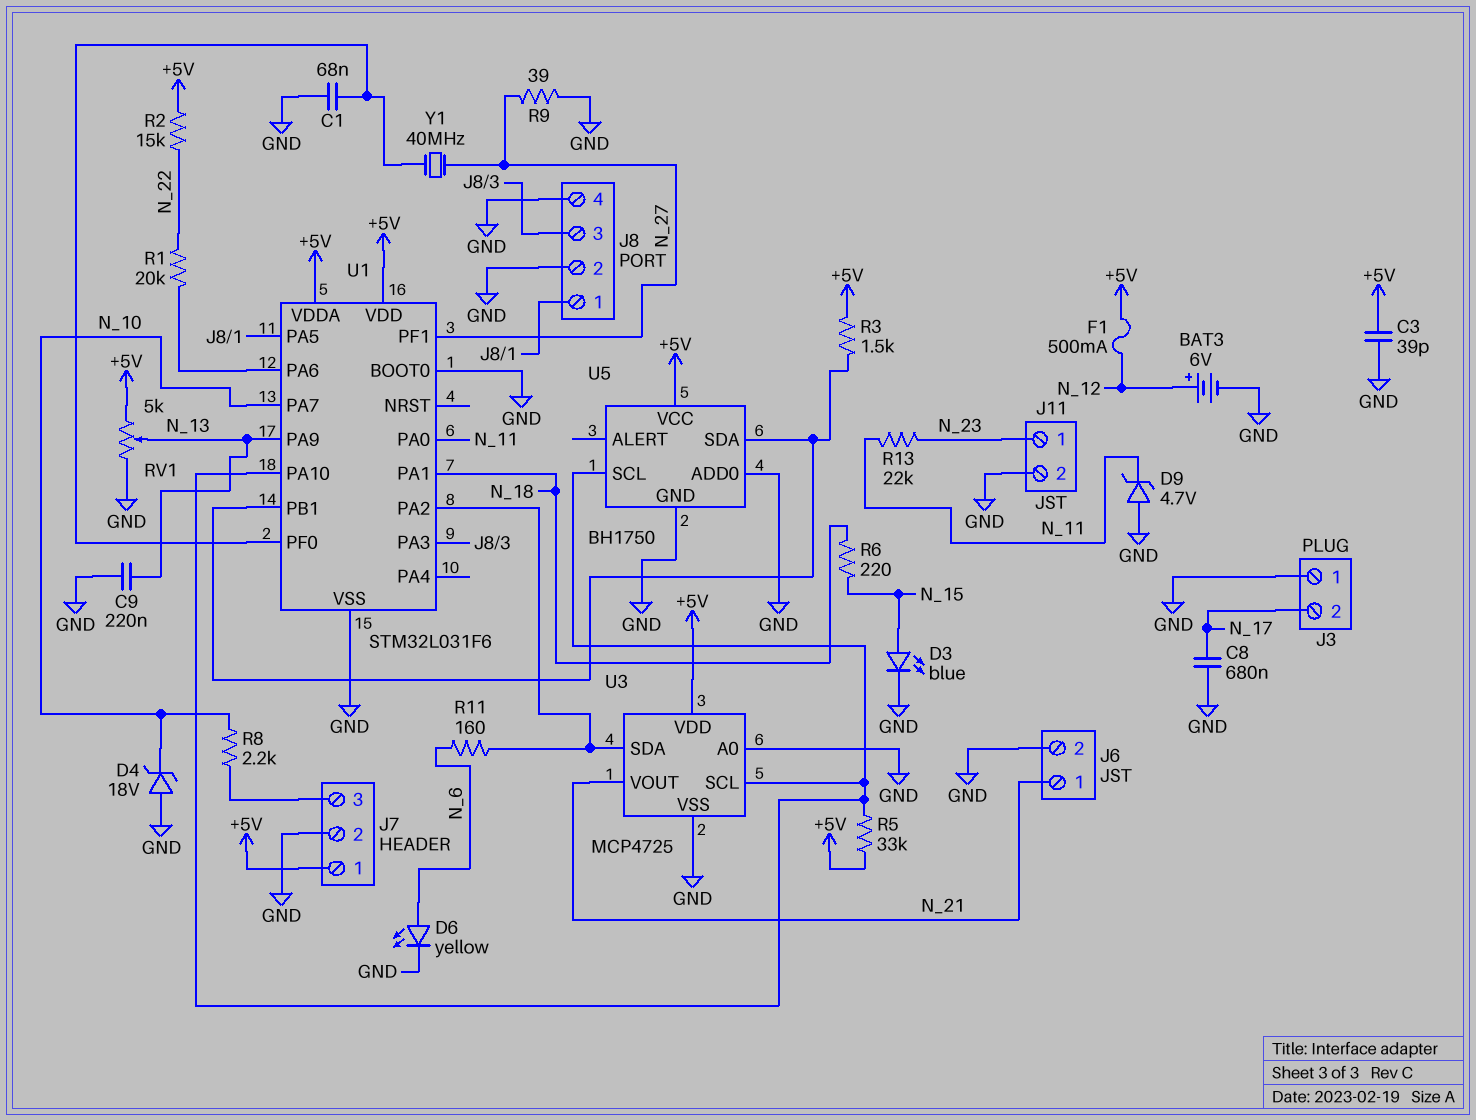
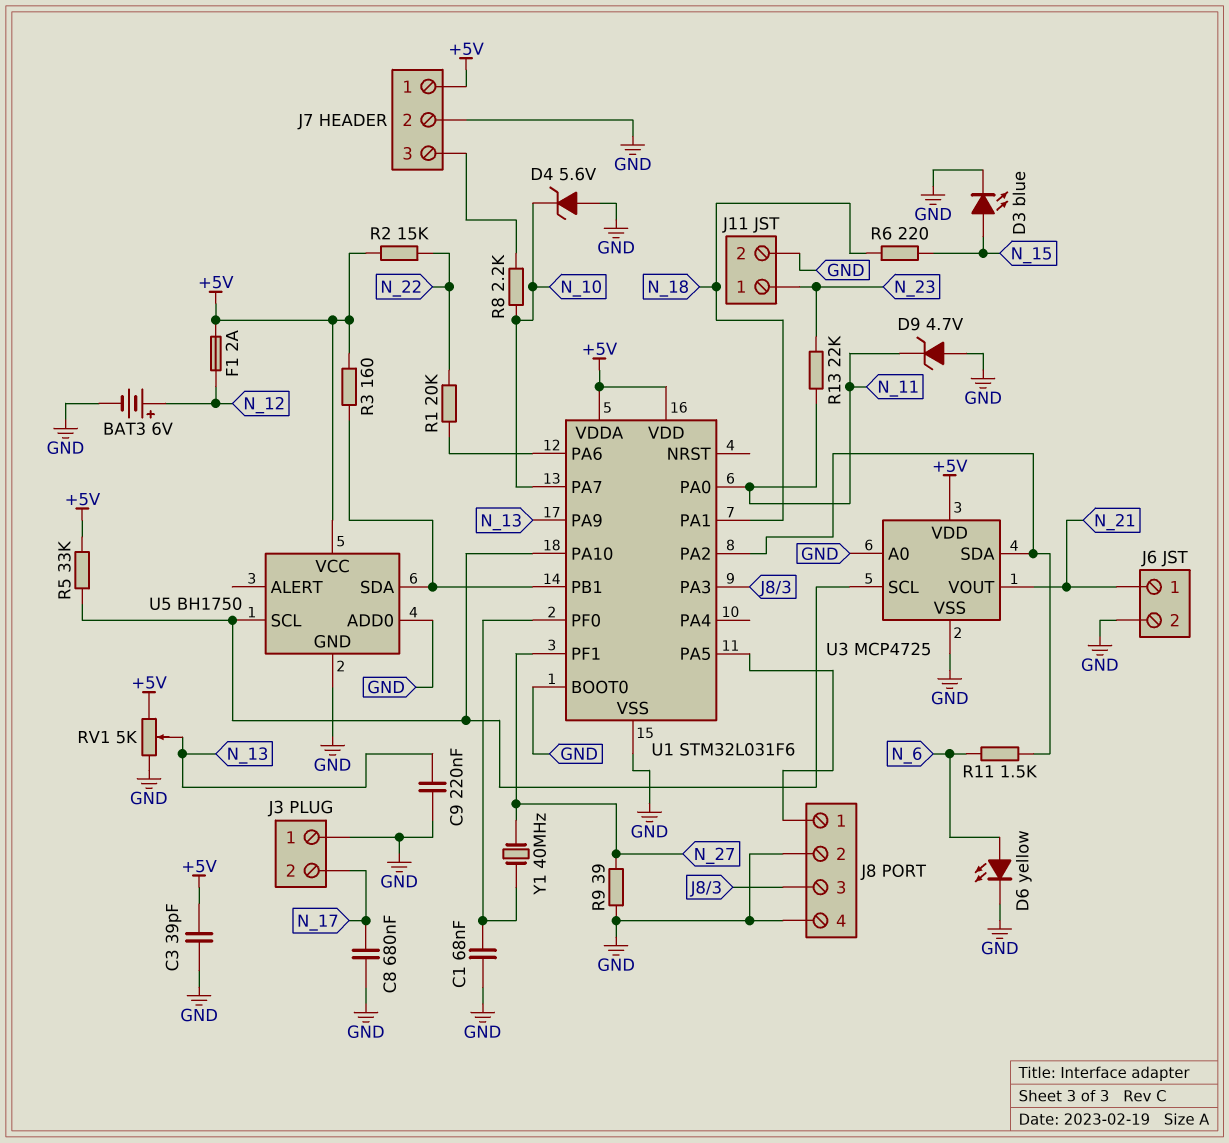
D4: zener 18V (A GND, K N_10) -> zener 5.6V (A GND, K N_10)
F1: 500mA (+5V, N_12) -> 2A (+5V, N_12)
R3: 1.5k (+5V, U1/PB1) -> 160 (+5V, U1/PB1)
R11: 160 (N_6, U1/PA2) -> 1.5k (N_6, U1/PA2)

